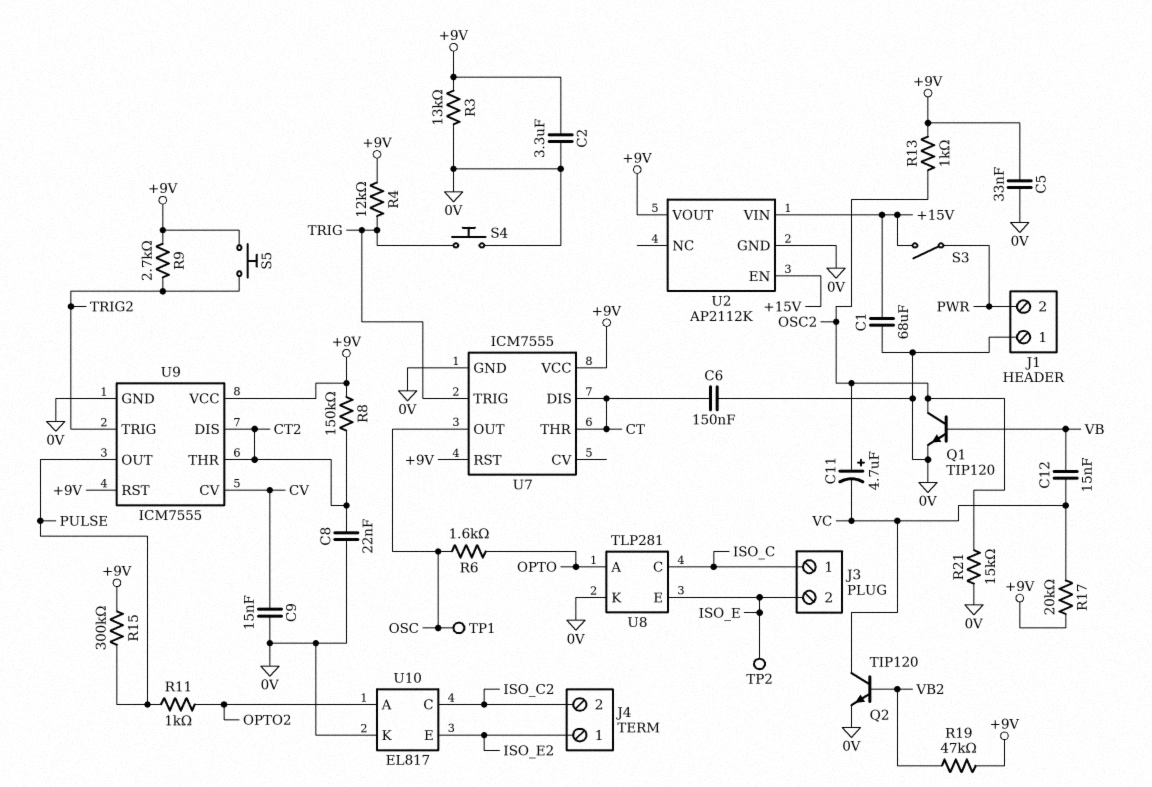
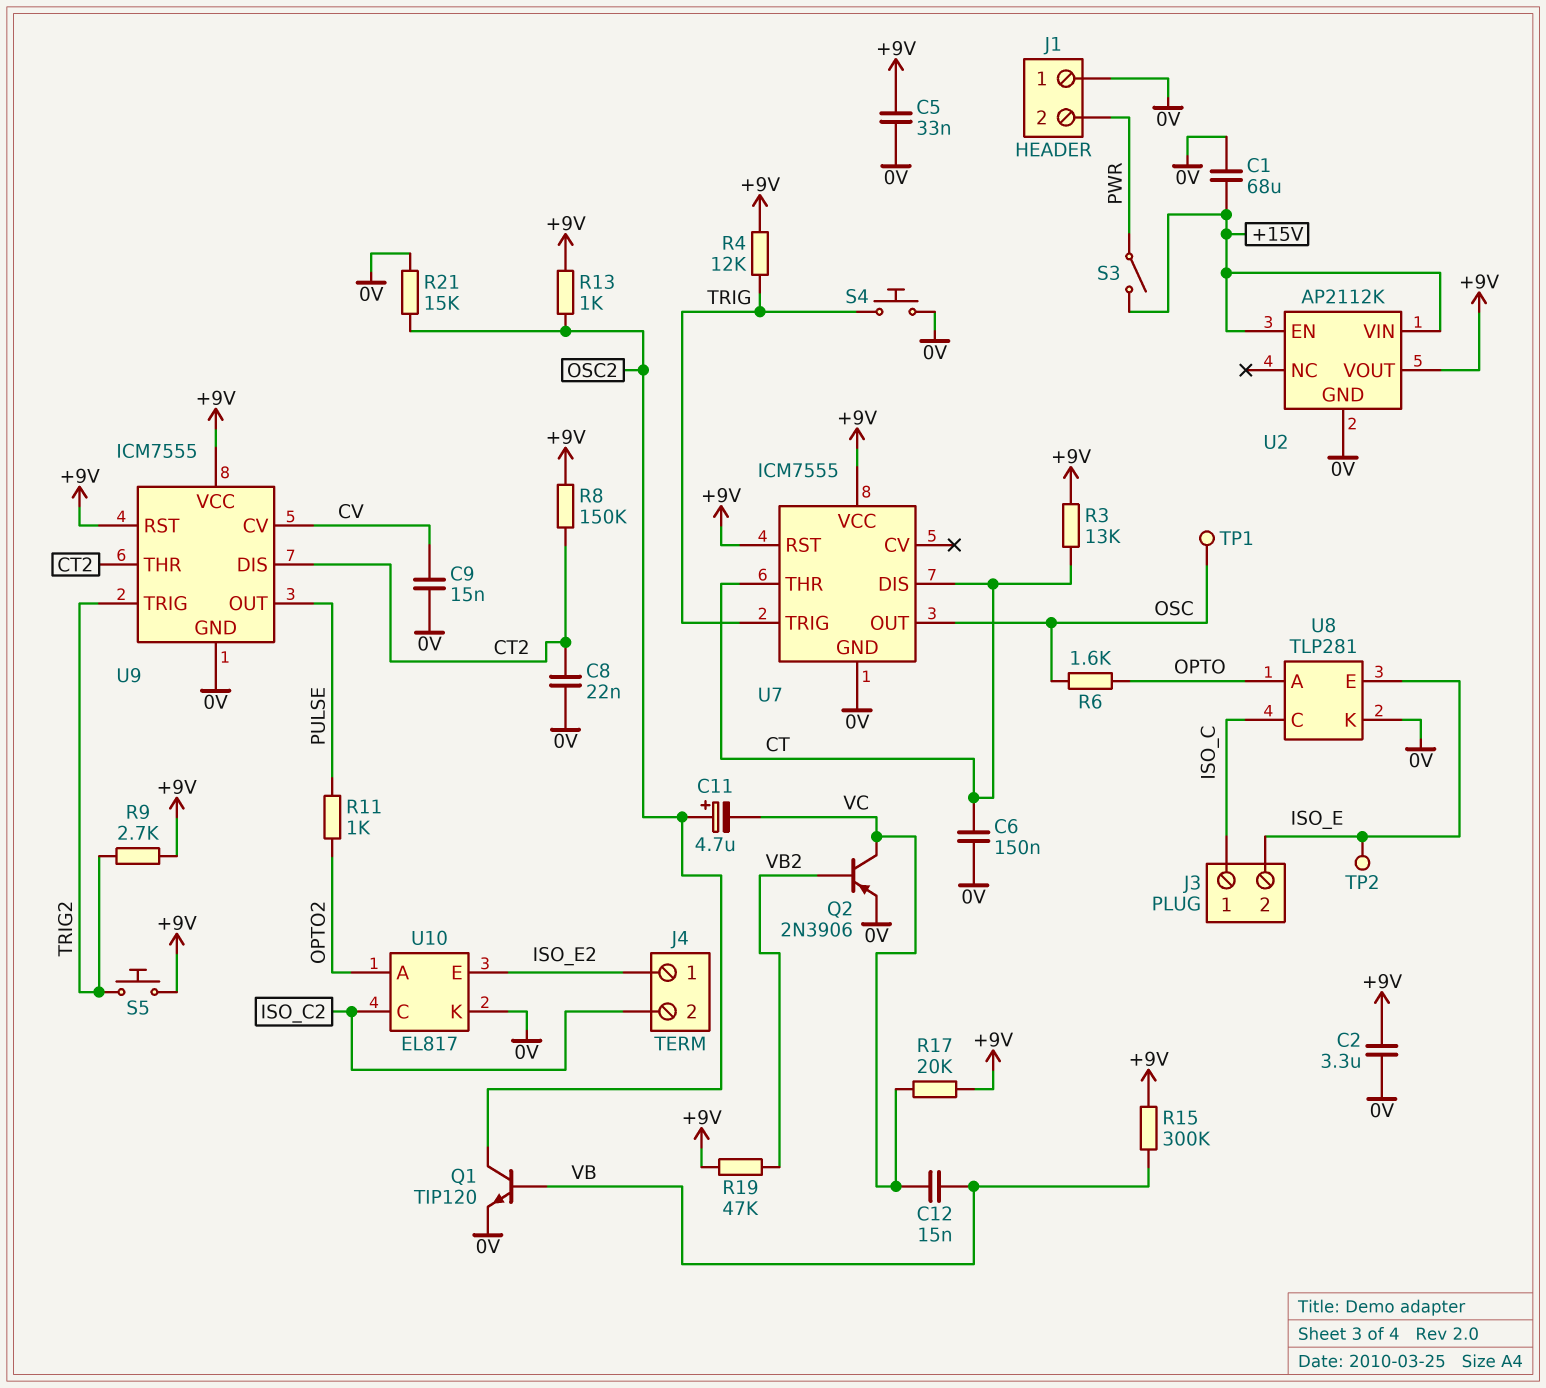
Q2: NPN TIP120 (B VB2, C VC, E 0V) -> PNP 2N3906 (B VB2, C VC, E 0V)
R3: 13k (+9V, 0V) -> 13k (+9V, CT)
R15: 300k (+9V, PULSE) -> 300k (+9V, VB)

